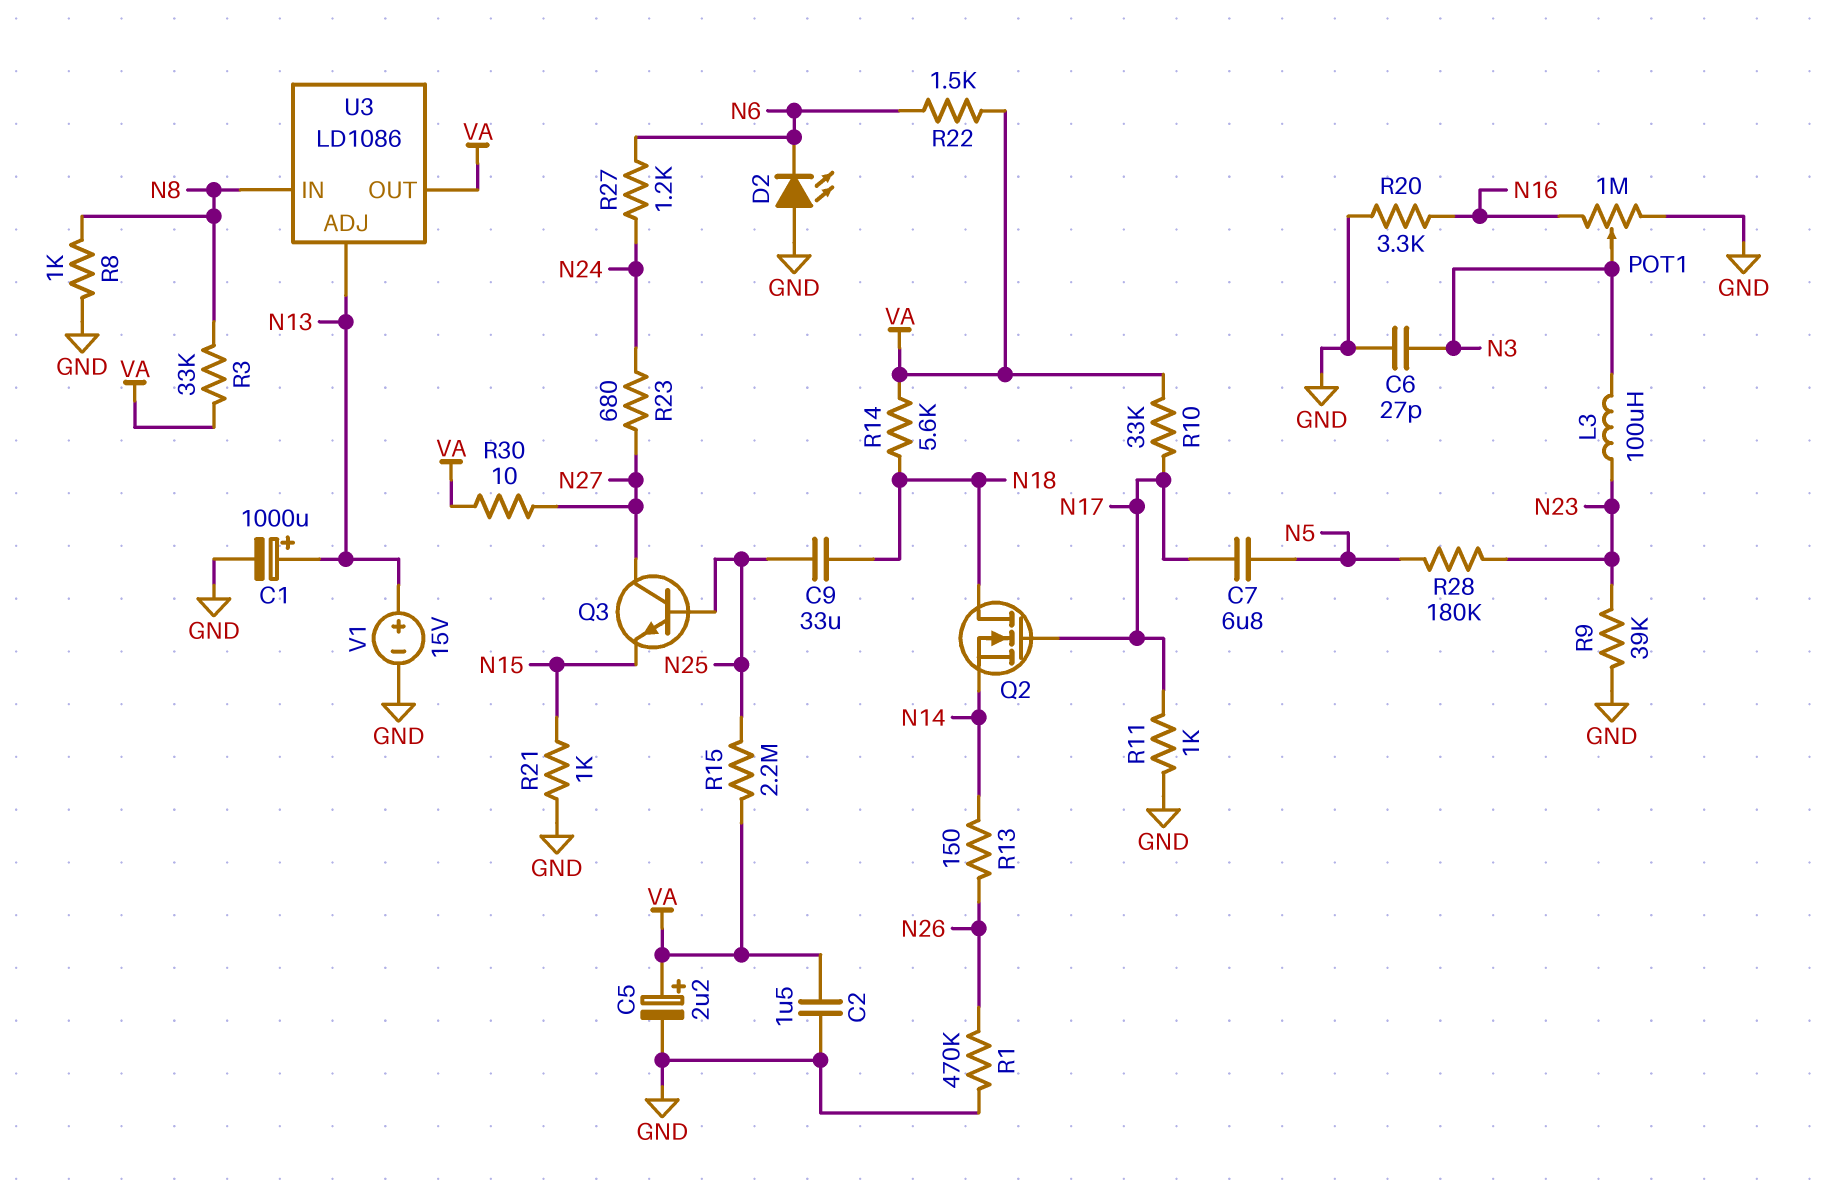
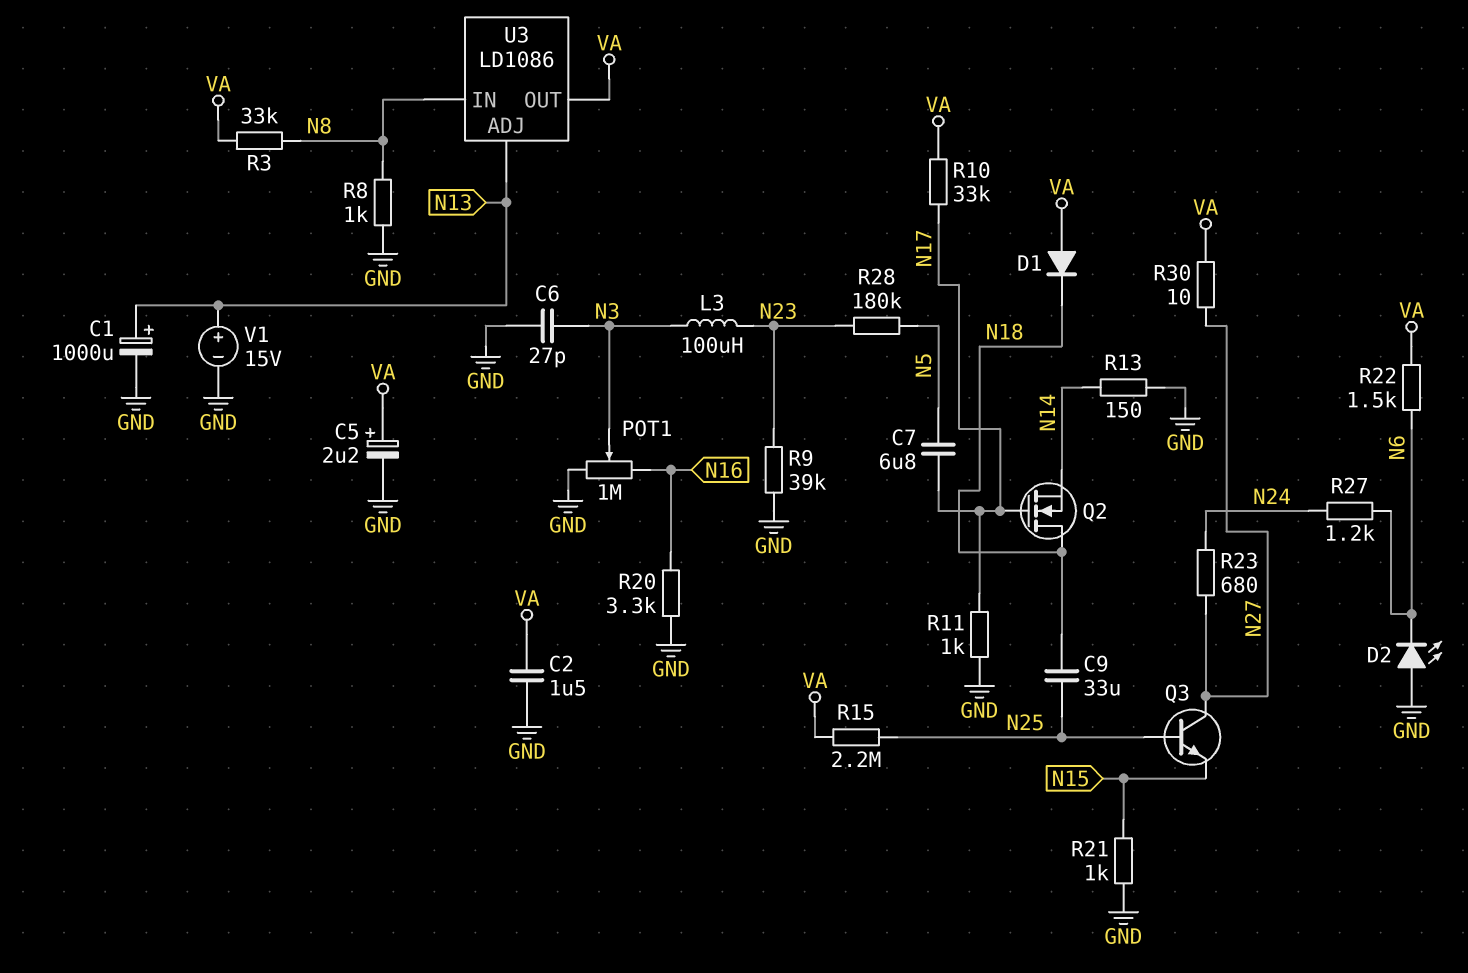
D1: none -> diode (A VA, K N18)
R1: 470k (GND, N26) -> none
R13: 150 (N14, N26) -> 150 (GND, N14)
R14: 5.6k (N18, VA) -> none

